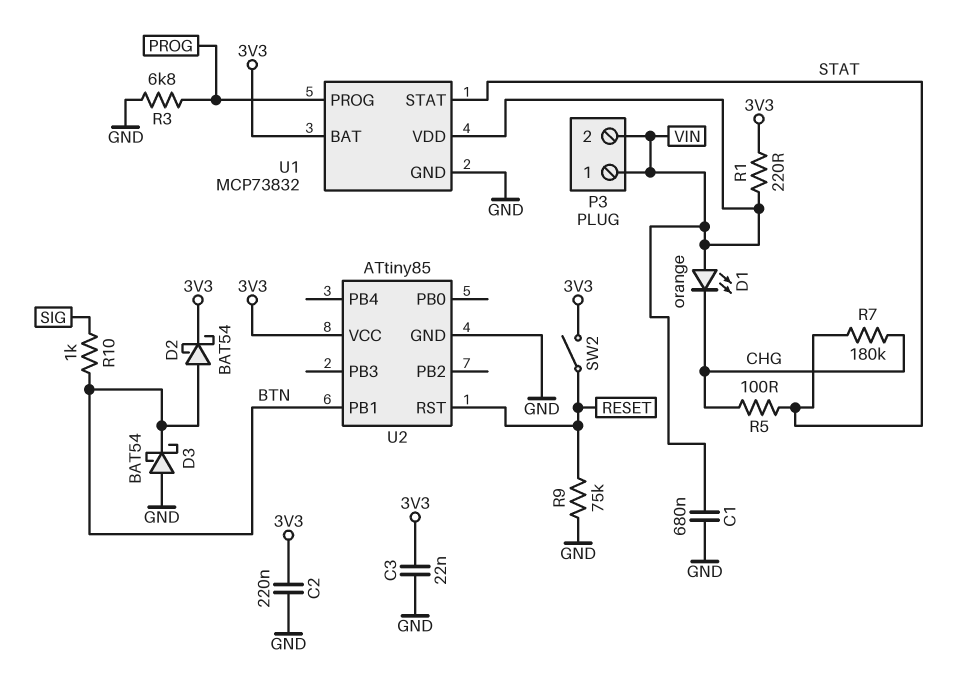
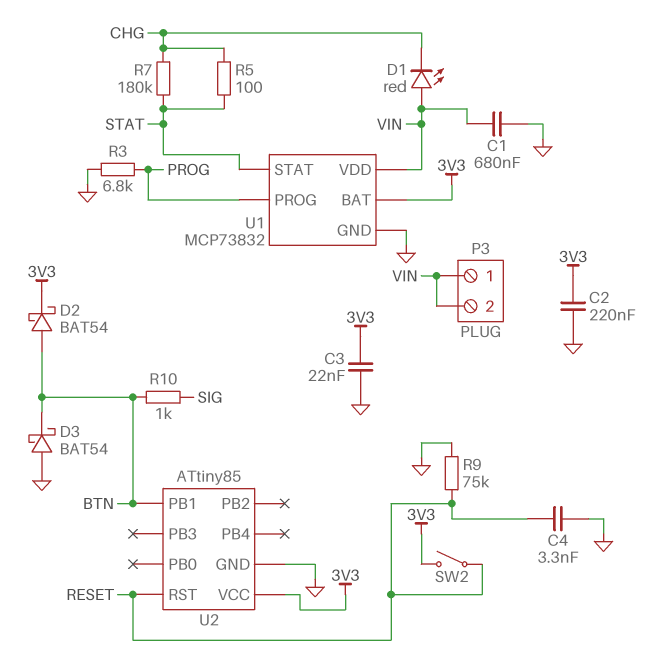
C4: none -> 3.3nF (GND, RESET)
D1: LED orange (A VIN, K CHG) -> LED red (A VIN, K CHG)
R1: 220 (3V3, VIN) -> none

